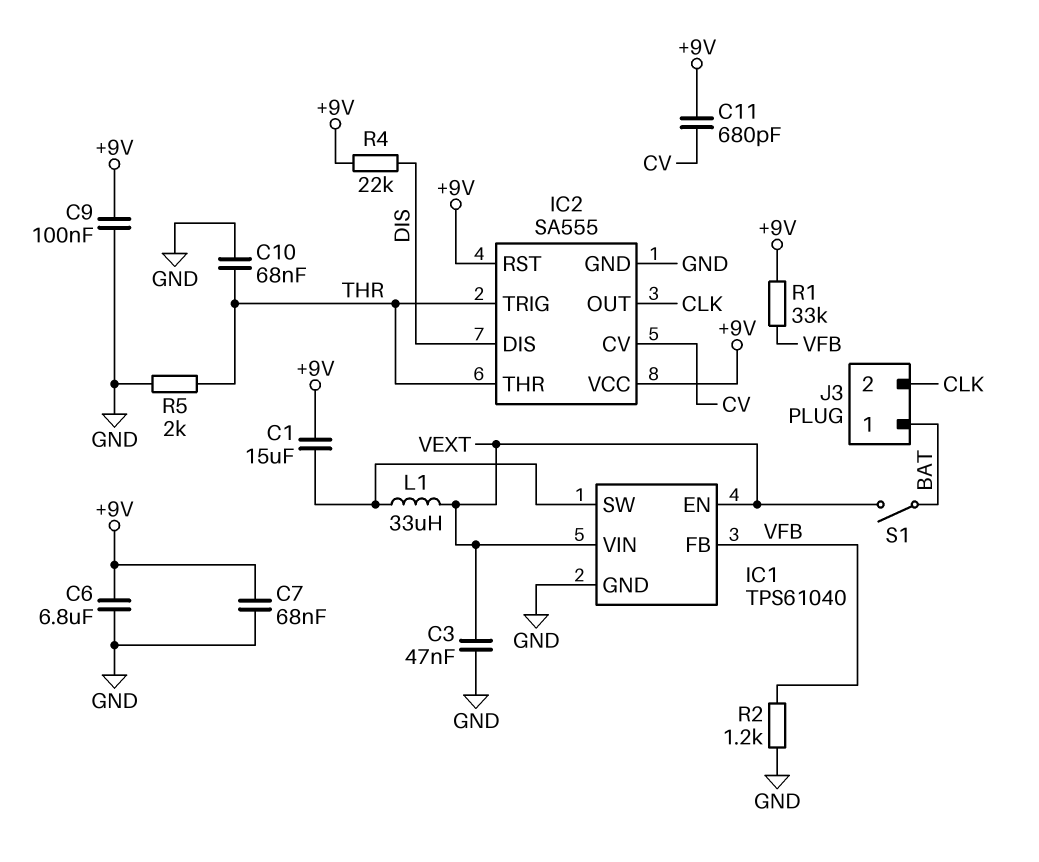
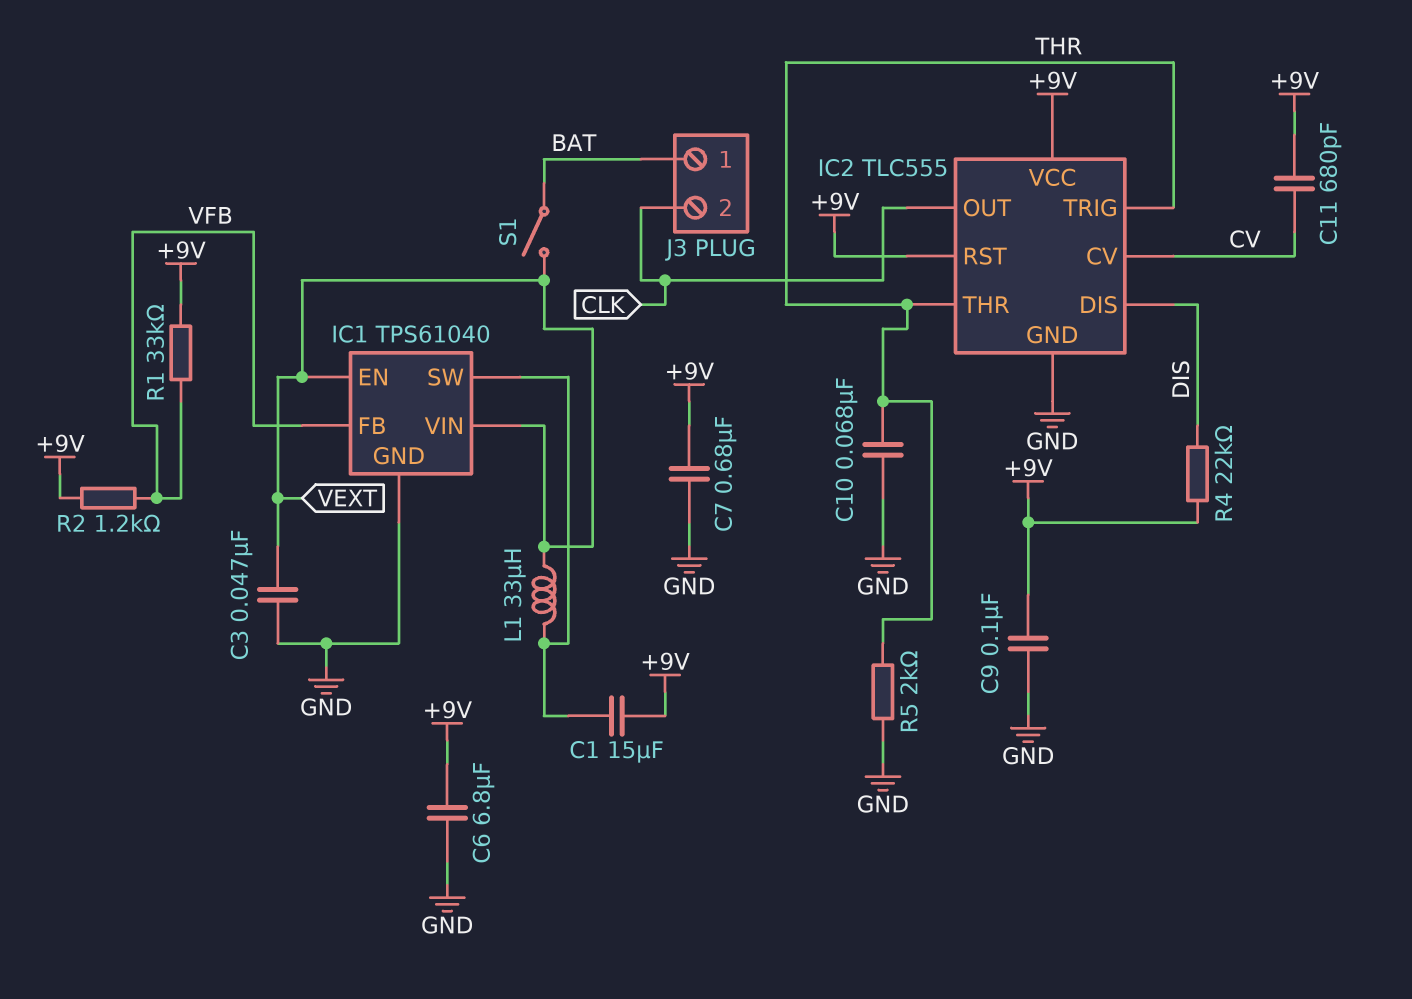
C7: 68nF (+9V, GND) -> 680nF (+9V, GND)
IC2: SA555 -> TLC555
R2: 1.2k (GND, VFB) -> 1.2k (+9V, VFB)

